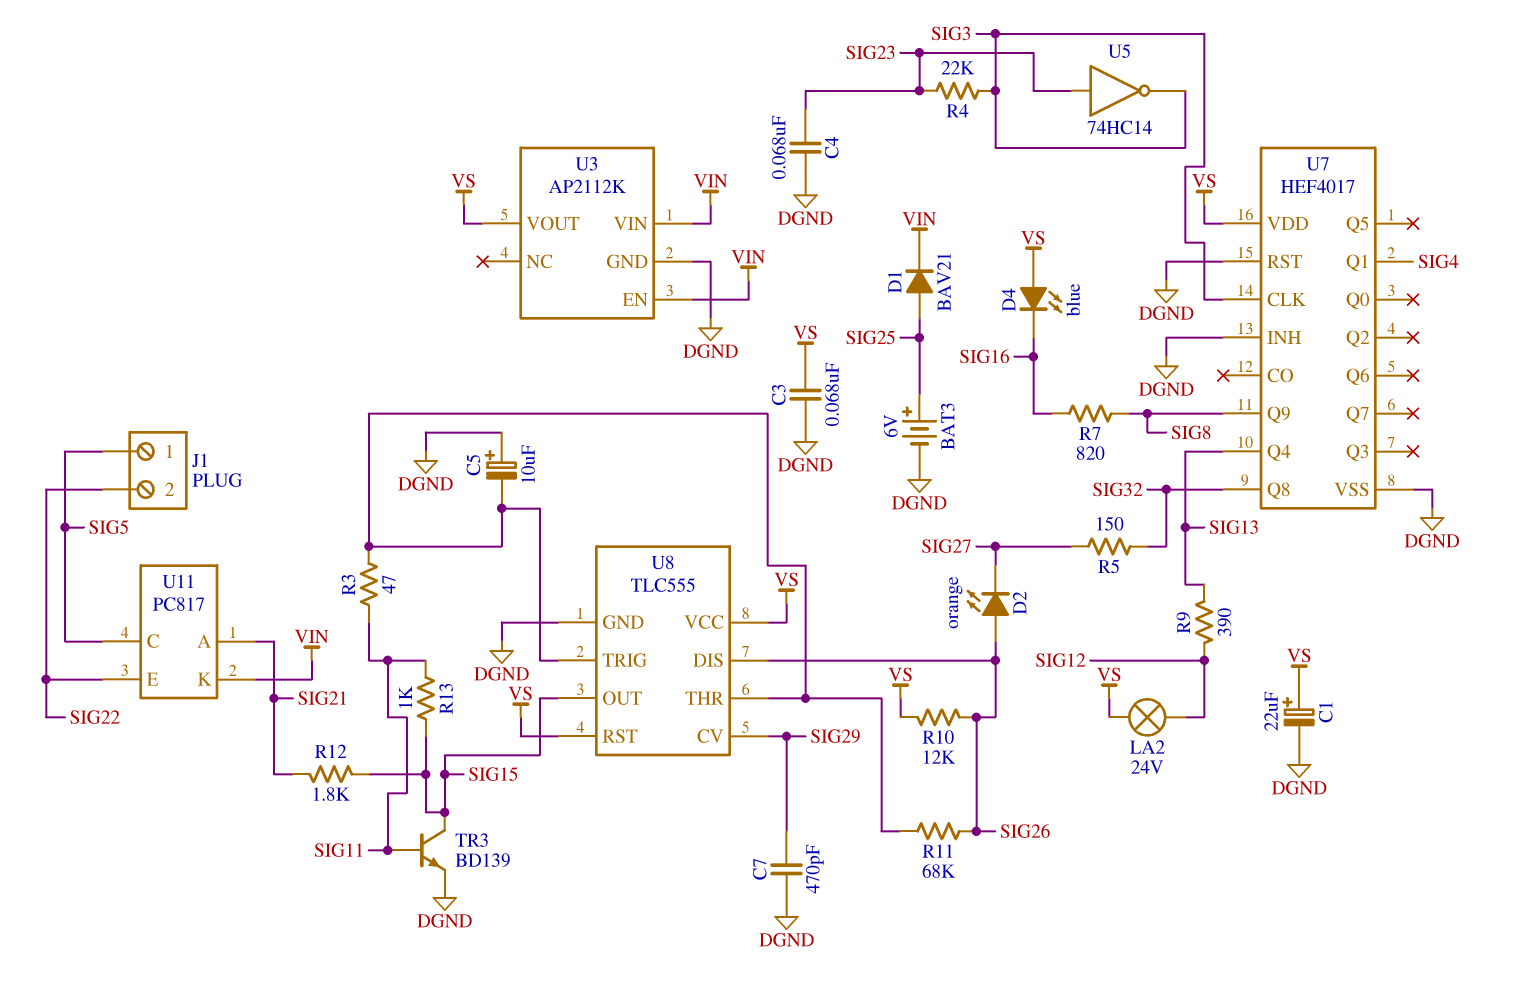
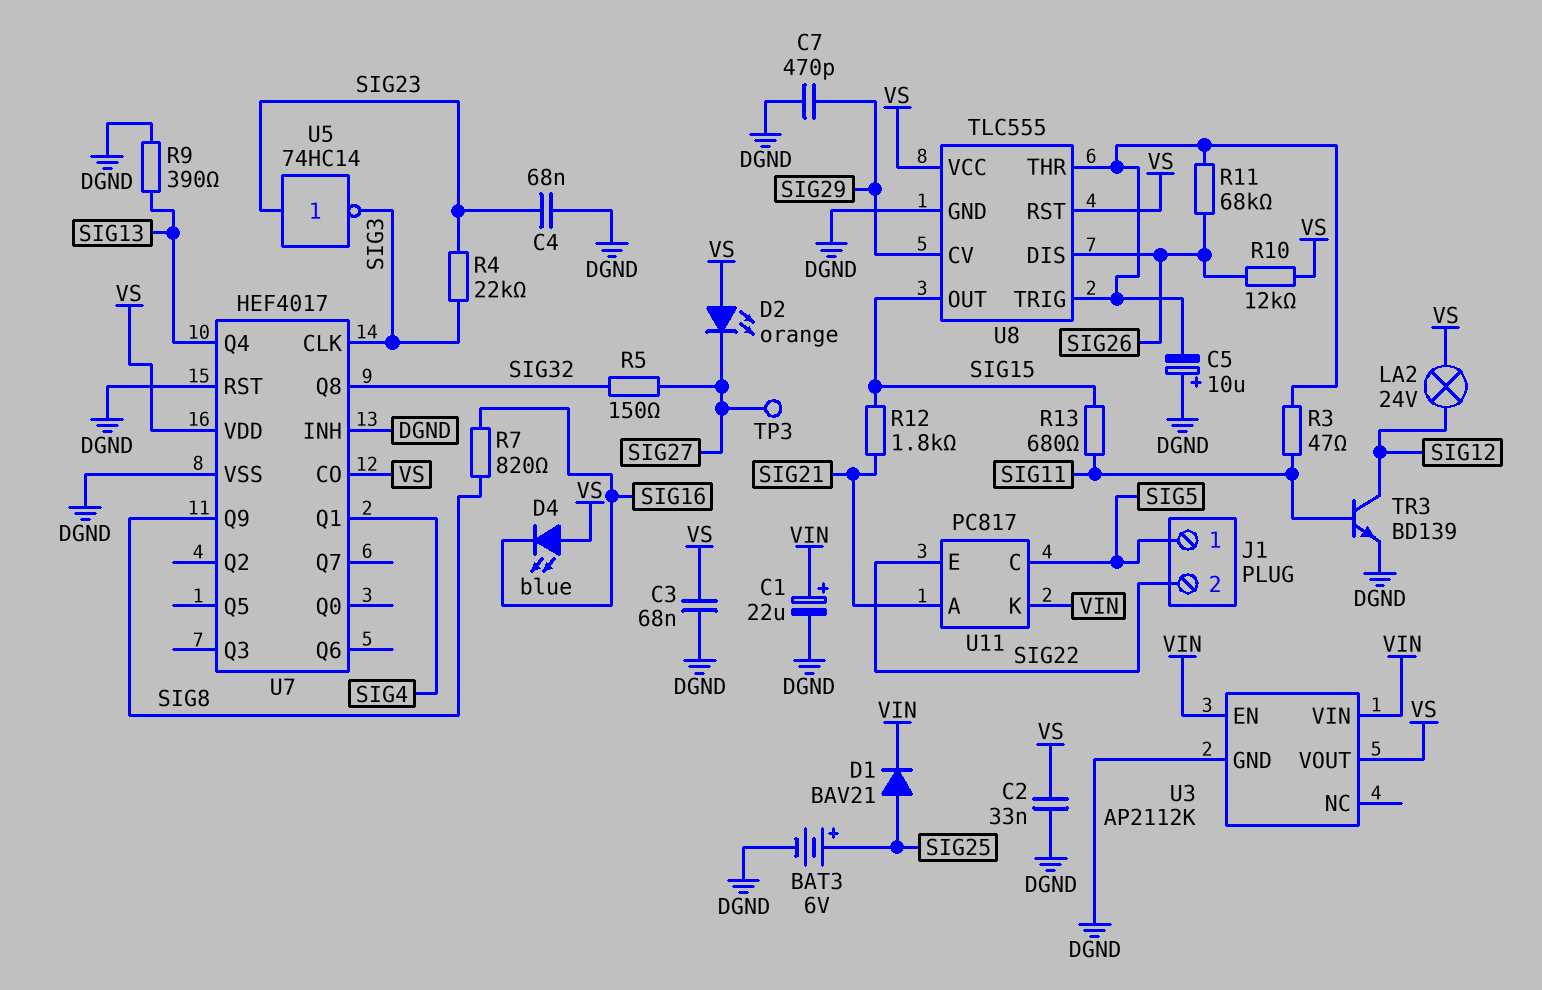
C1: 22uF (plus VS, minus DGND) -> 22uF (plus VIN, minus DGND)
C2: none -> 33nF (DGND, VS)
D2: LED orange (A SIG26, K SIG27) -> LED orange (A VS, K SIG27)
R9: 390 (SIG12, SIG13) -> 390 (DGND, SIG13)
R13: 1k (SIG11, SIG15) -> 680 (SIG11, SIG15)
TP3: none -> test point (SIG27)
TR3: NPN BD139 (B SIG11, C SIG15, E DGND) -> NPN BD139 (B SIG11, C SIG12, E DGND)
U7 pin CO: none -> VS

